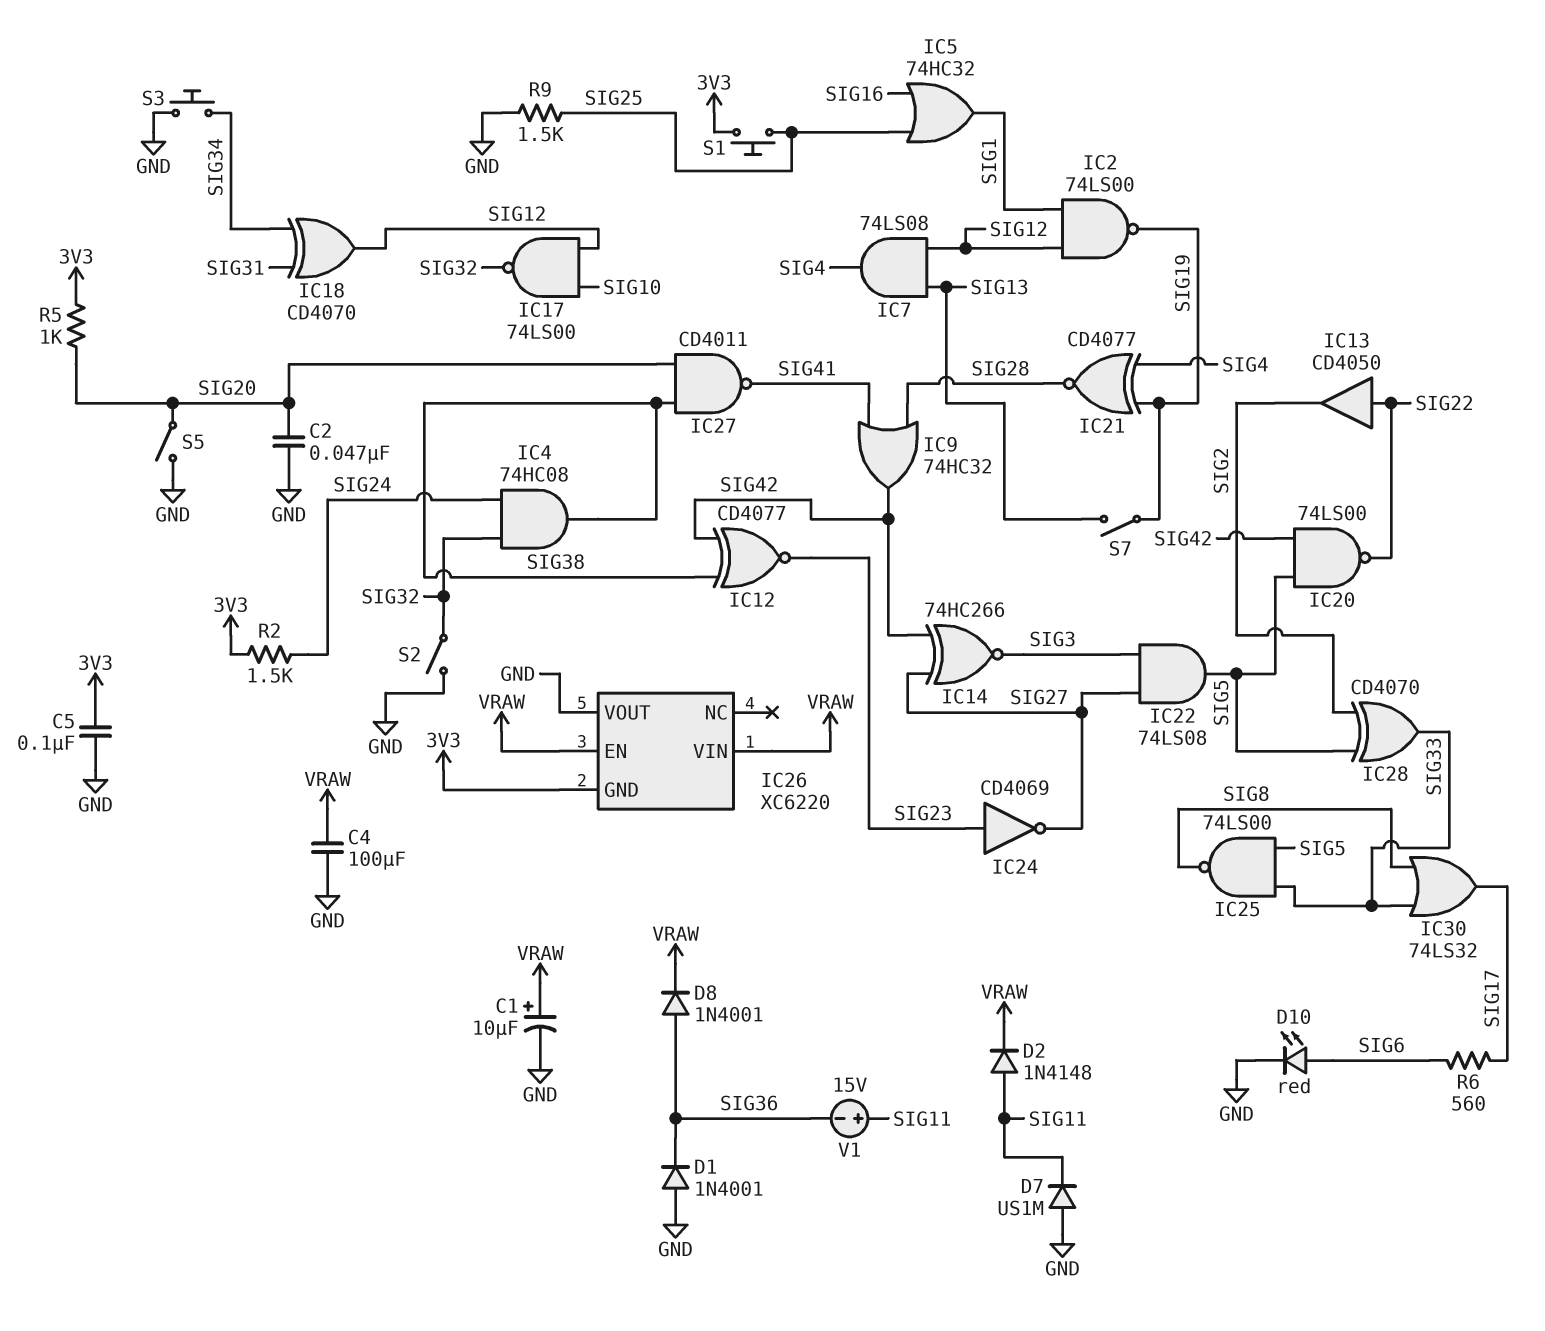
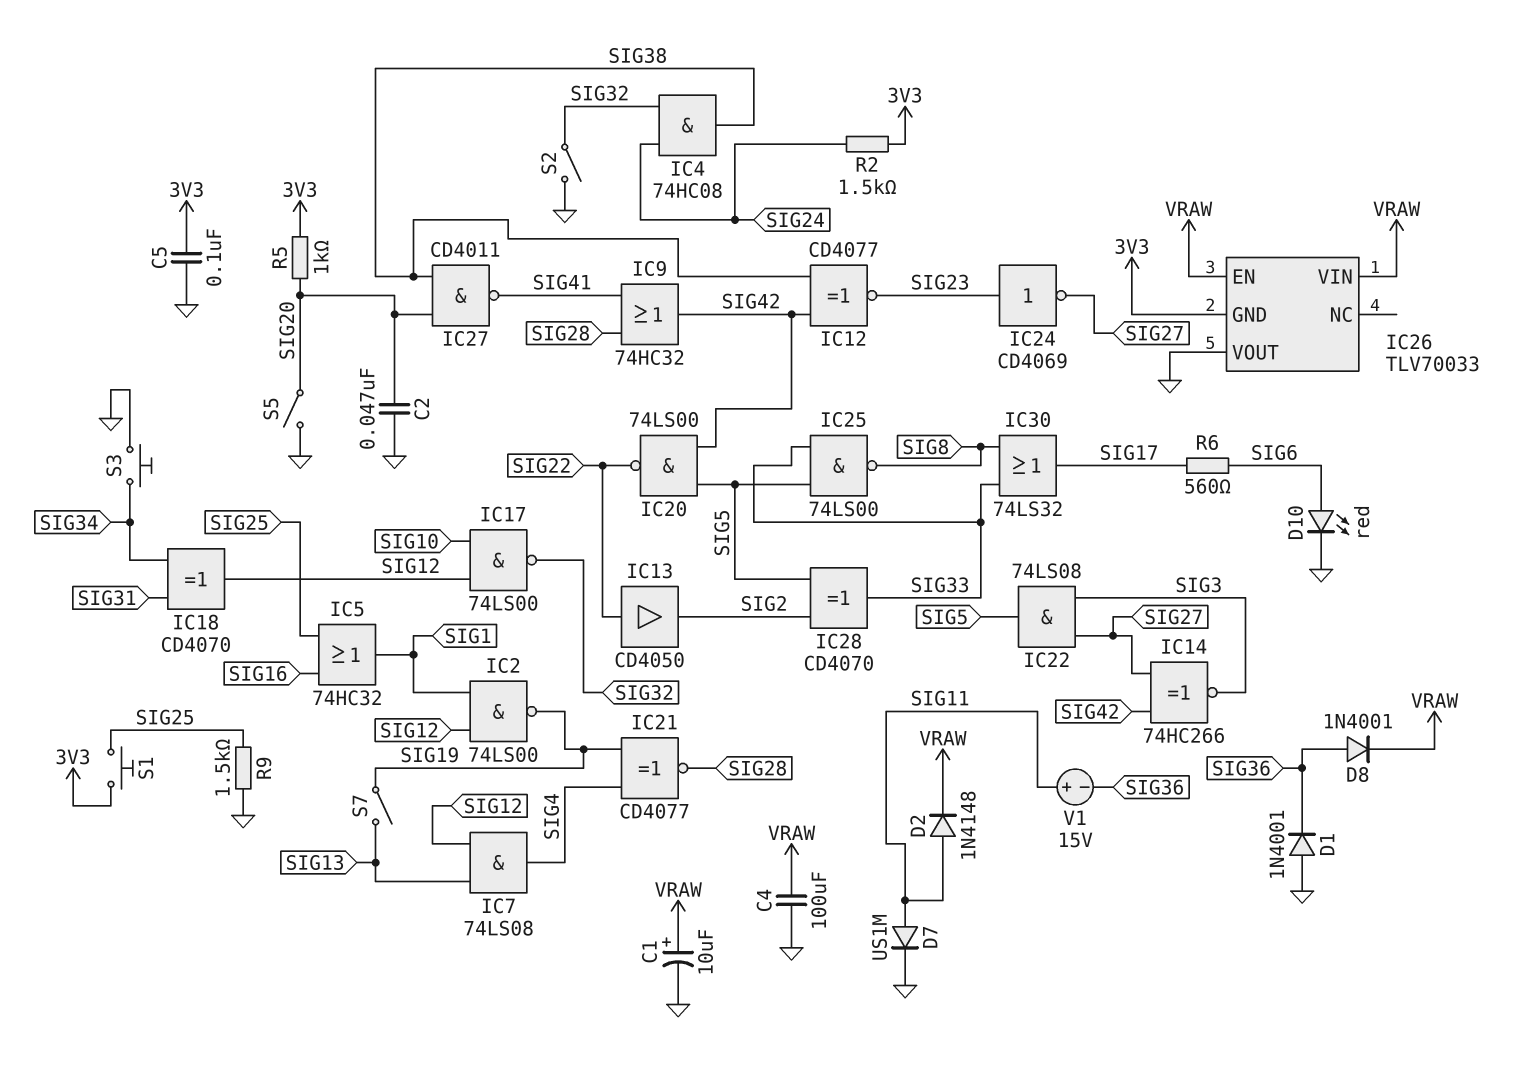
D7: diode US1M (A GND, K SIG11) -> diode US1M (A SIG11, K GND)
IC26: XC6220 -> TLV70033

